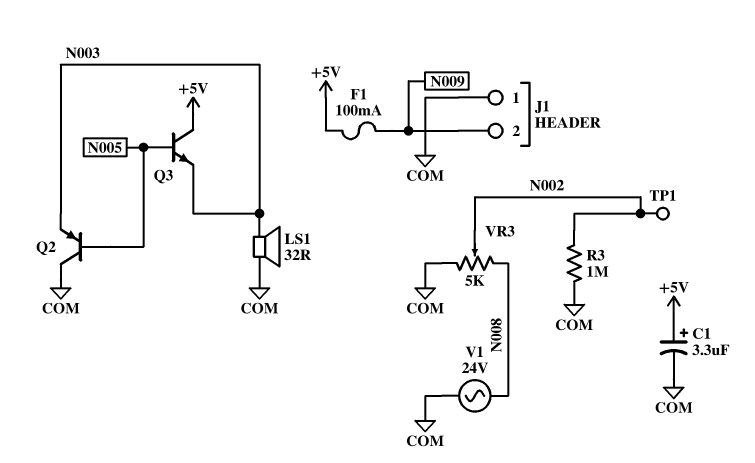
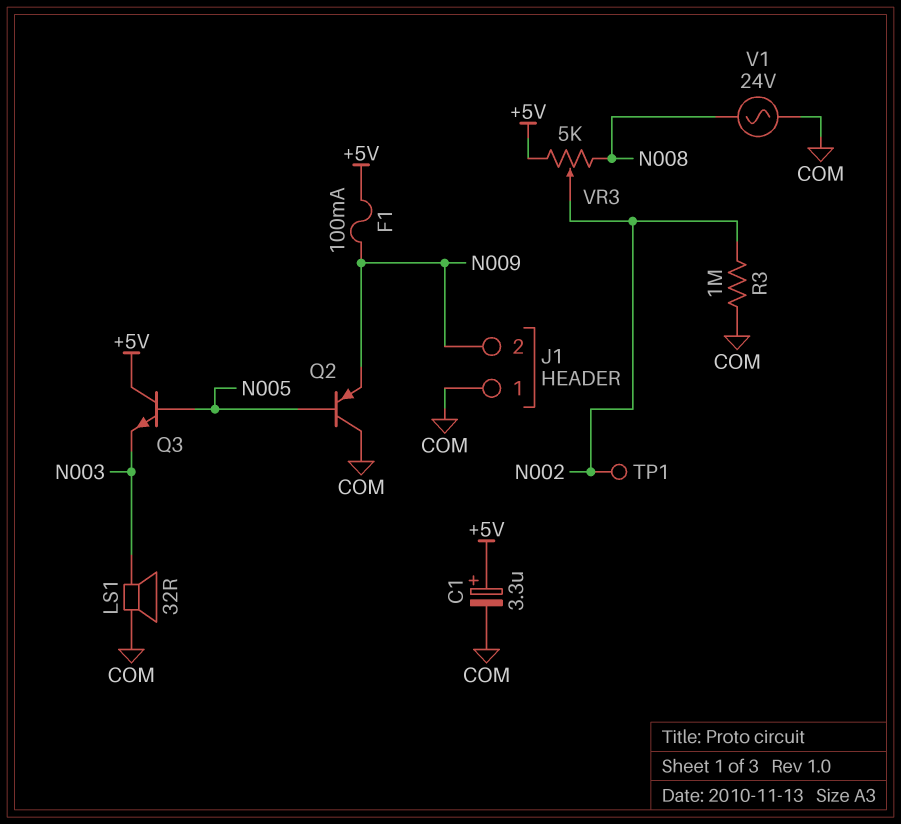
Q2: PNP (B N005, C COM, E N003) -> PNP (B N005, C COM, E N009)
VR3: 5k (COM, N008, wiper N002) -> 5k (+5V, N008, wiper N002)

